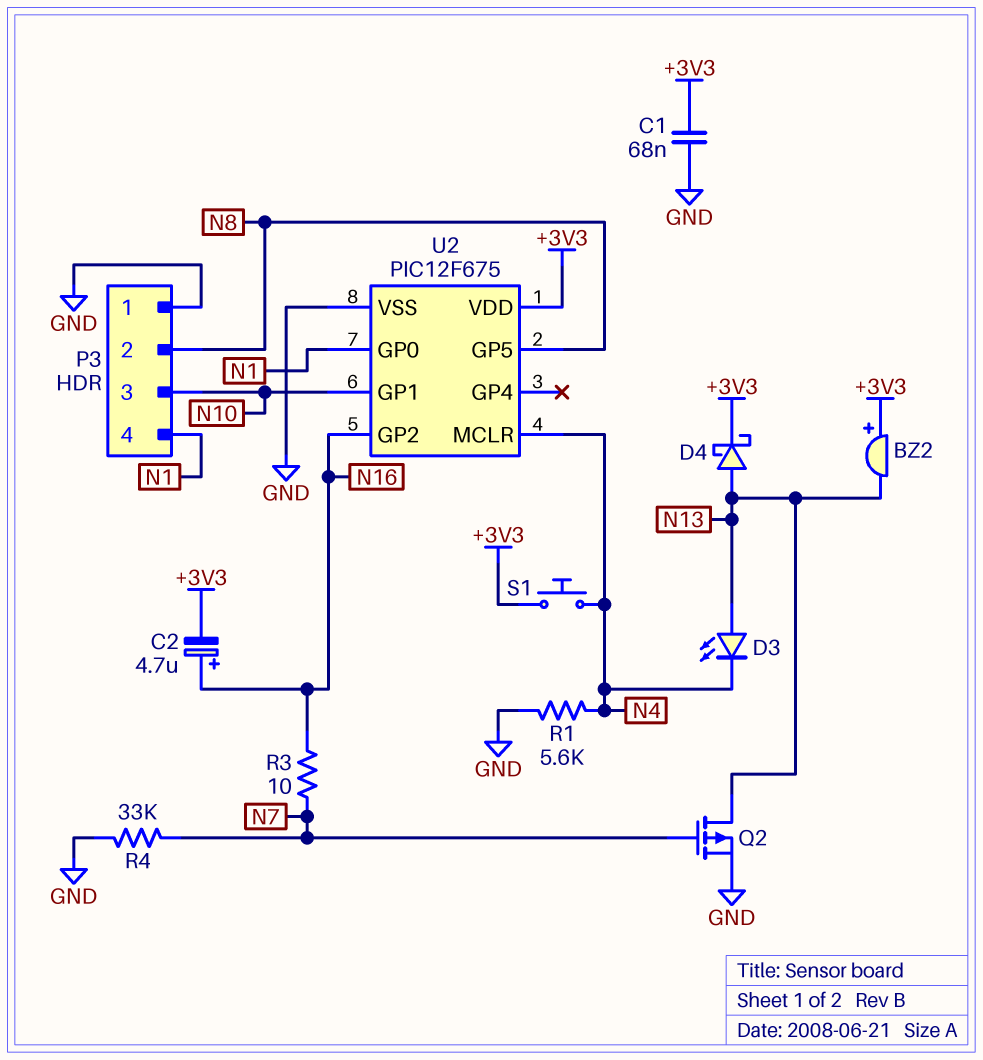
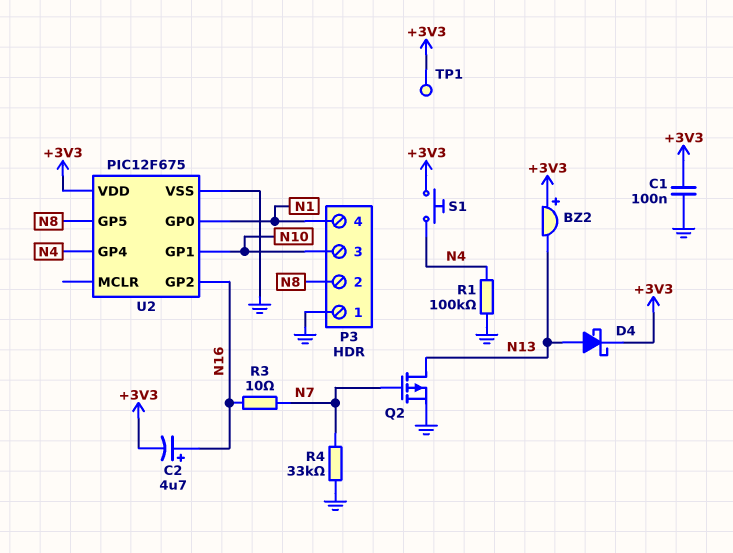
C1: 68nF (+3V3, GND) -> 100nF (+3V3, GND)
D3: LED (A N13, K N4) -> none
R1: 5.6k (GND, N4) -> 100k (GND, N4)
TP1: none -> test point (+3V3)
U2 pin GP4: none -> N4
U2 pin MCLR: N4 -> none

